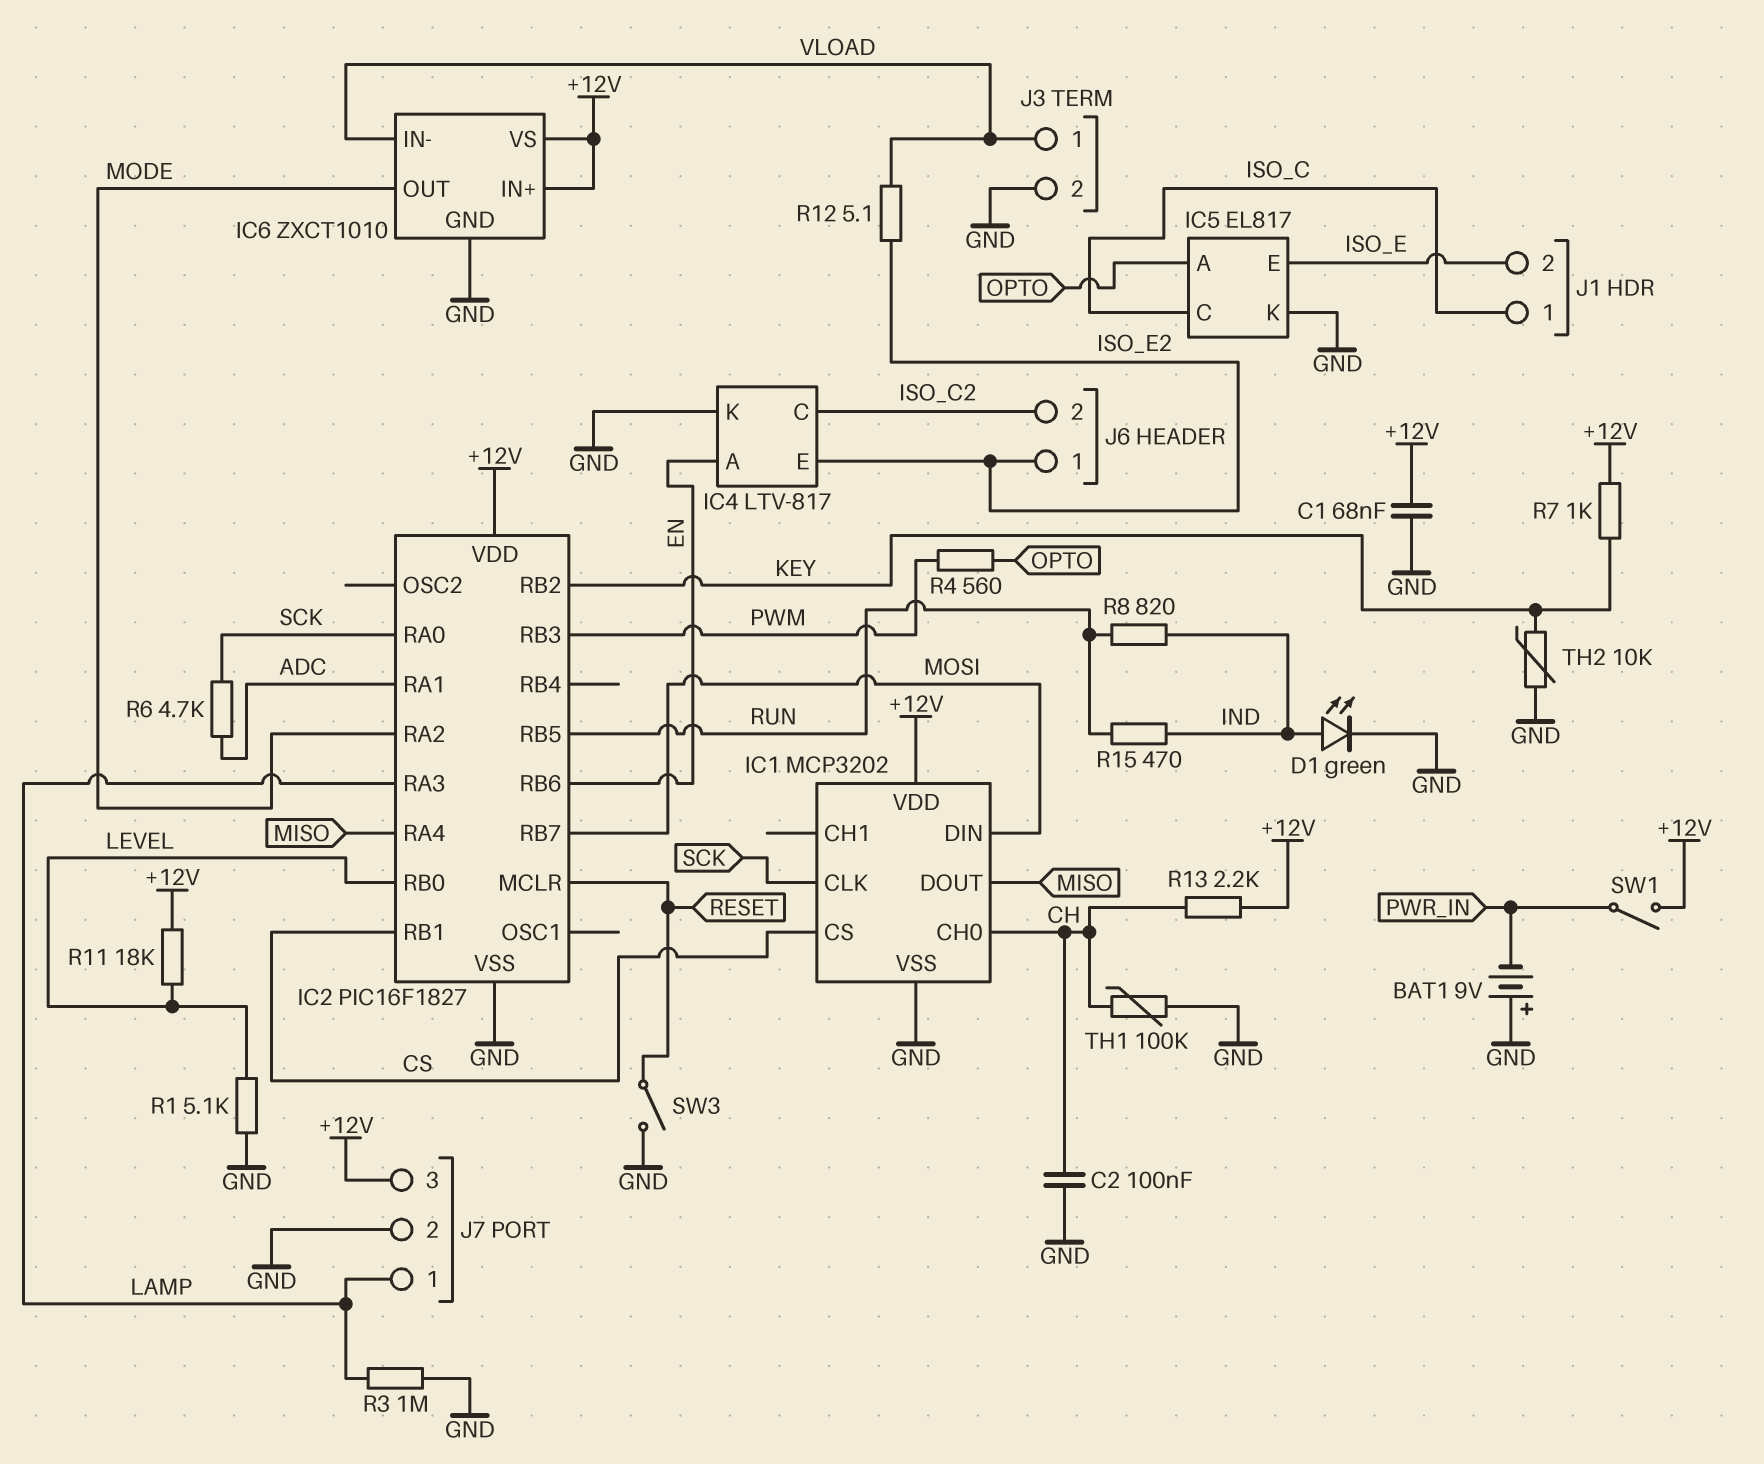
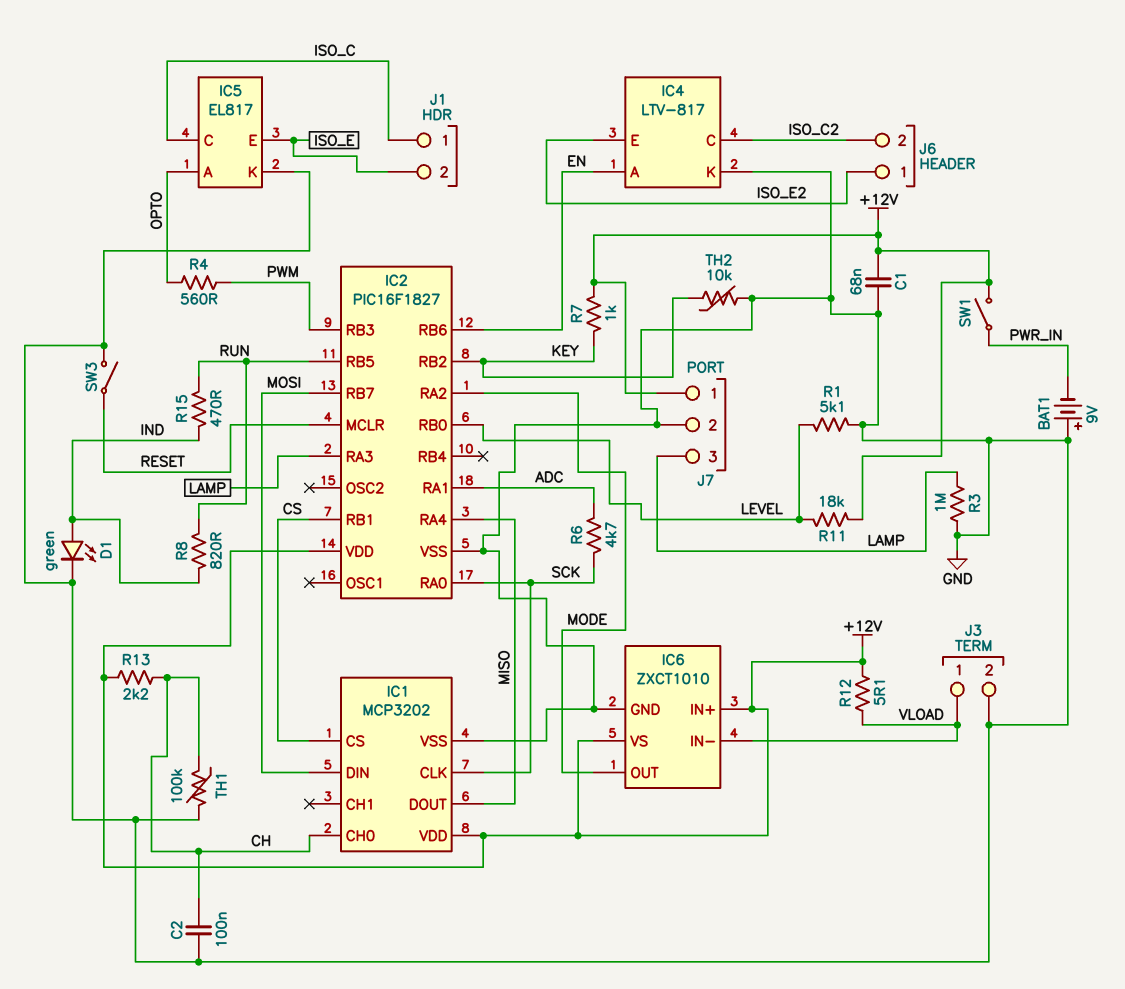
J7 pin 1: LAMP -> +12V
J7 pin 3: +12V -> LAMP
R12: 5.1 (ISO_E2, VLOAD) -> 5.1 (+12V, VLOAD)

